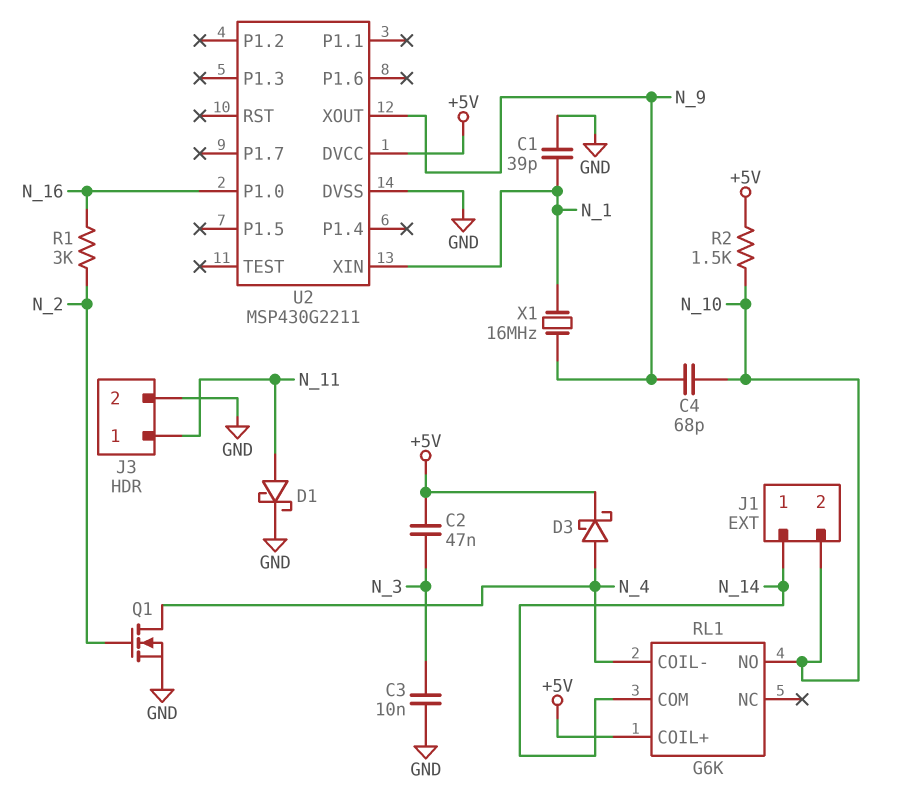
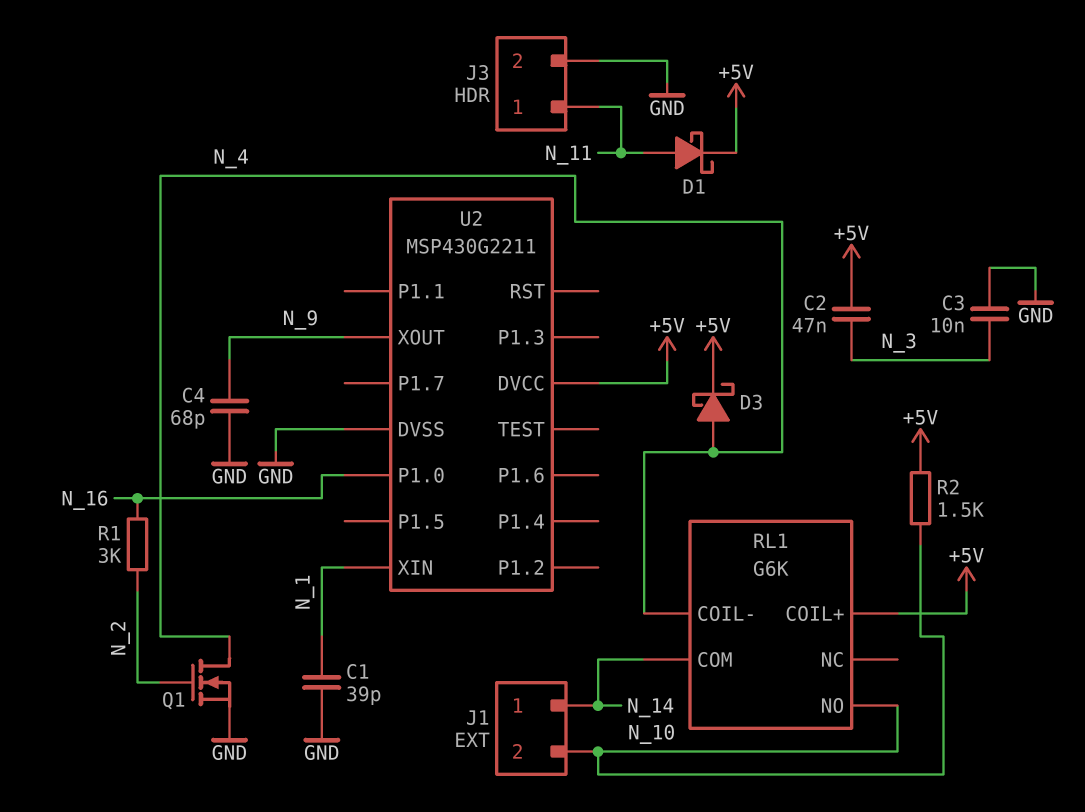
C4: 68pF (N_9, N_10) -> 68pF (GND, N_9)
D1: schottky (A N_11, K GND) -> schottky (A N_11, K +5V)
X1: 16MHz (N_1, N_9) -> none

